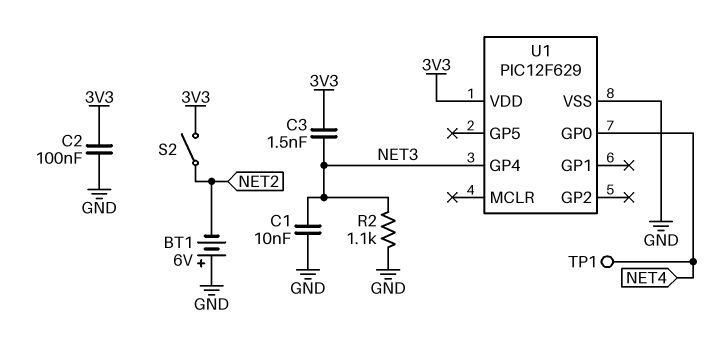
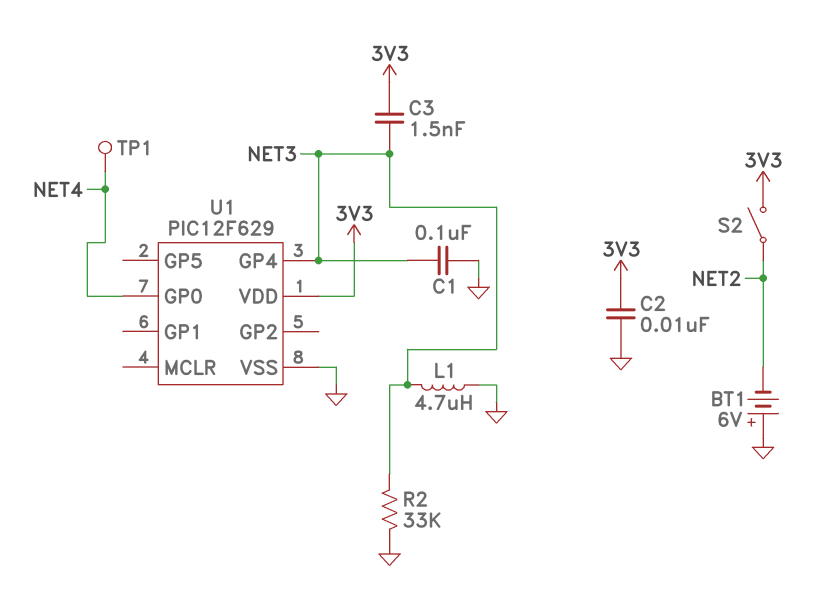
C1: 10nF (GND, NET3) -> 100nF (GND, NET3)
C2: 100nF (3V3, GND) -> 10nF (3V3, GND)
L1: none -> 4.7uH (GND, NET3)
R2: 1.1k (GND, NET3) -> 33k (GND, NET3)

